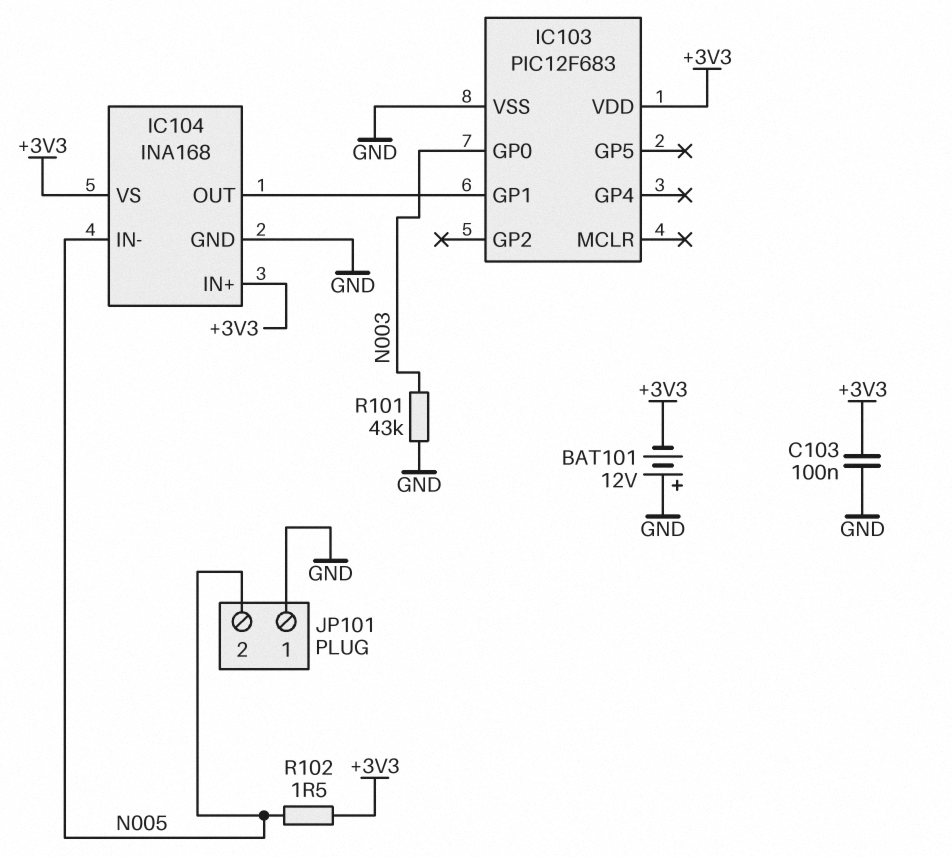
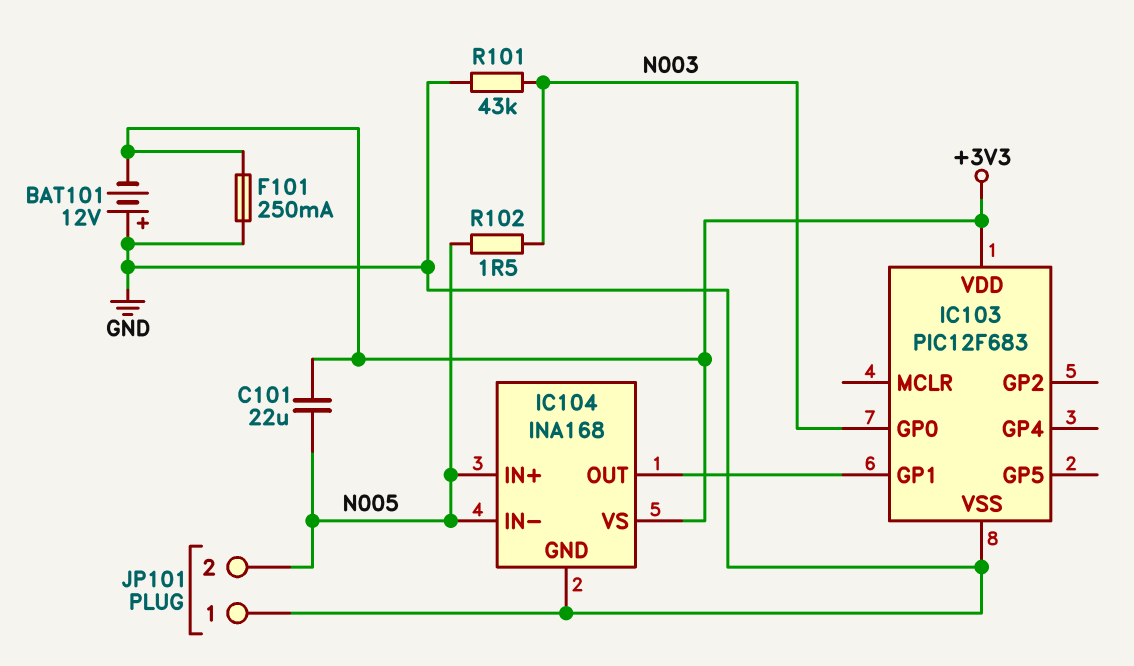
C101: none -> 22uF (+3V3, N005)
C103: 100nF (+3V3, GND) -> none
F101: none -> 250mA (+3V3, GND)
IC104 pin IN+: +3V3 -> N005
R102: 1.5 (+3V3, N005) -> 1.5 (N003, N005)

